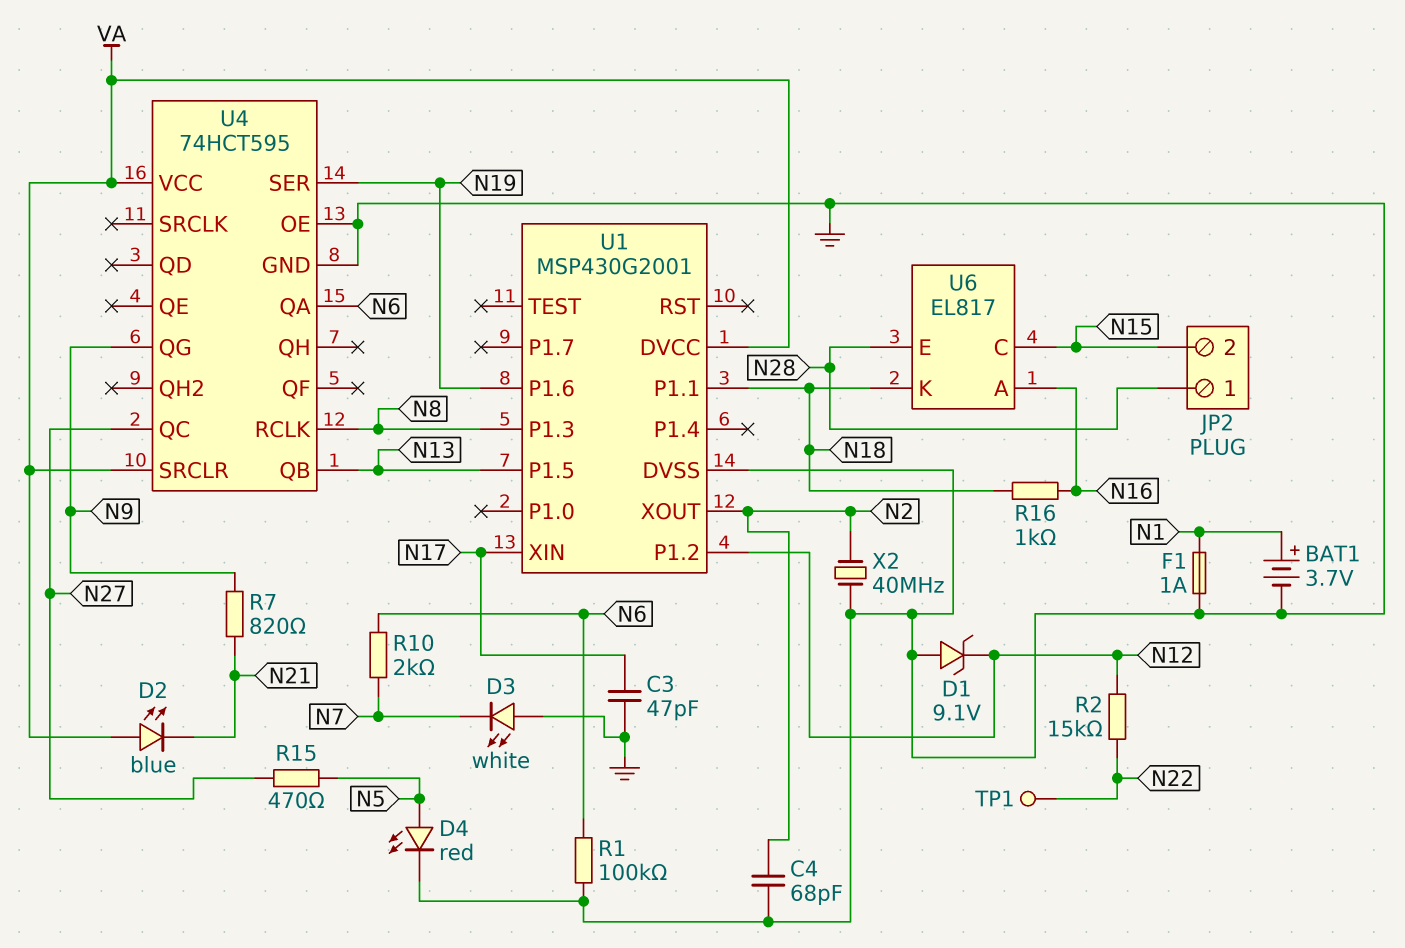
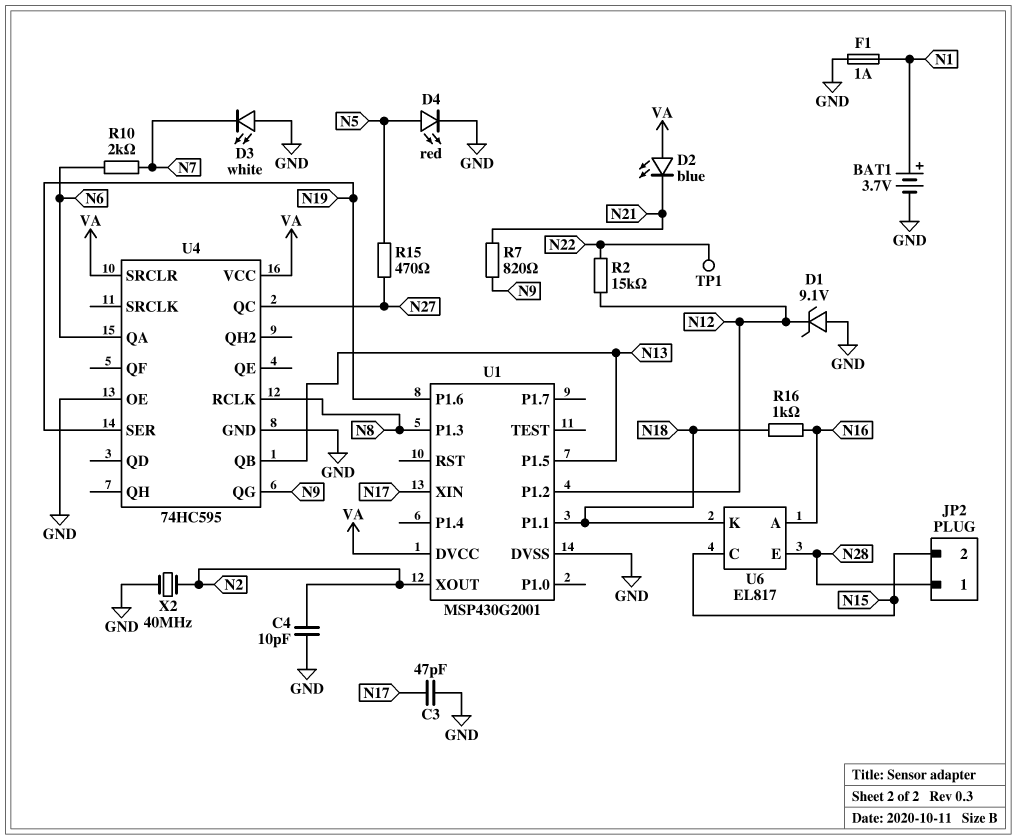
C4: 68pF (GND, N2) -> 10pF (GND, N2)
R1: 100k (GND, N6) -> none
U4: 74HCT595 -> 74HC595

